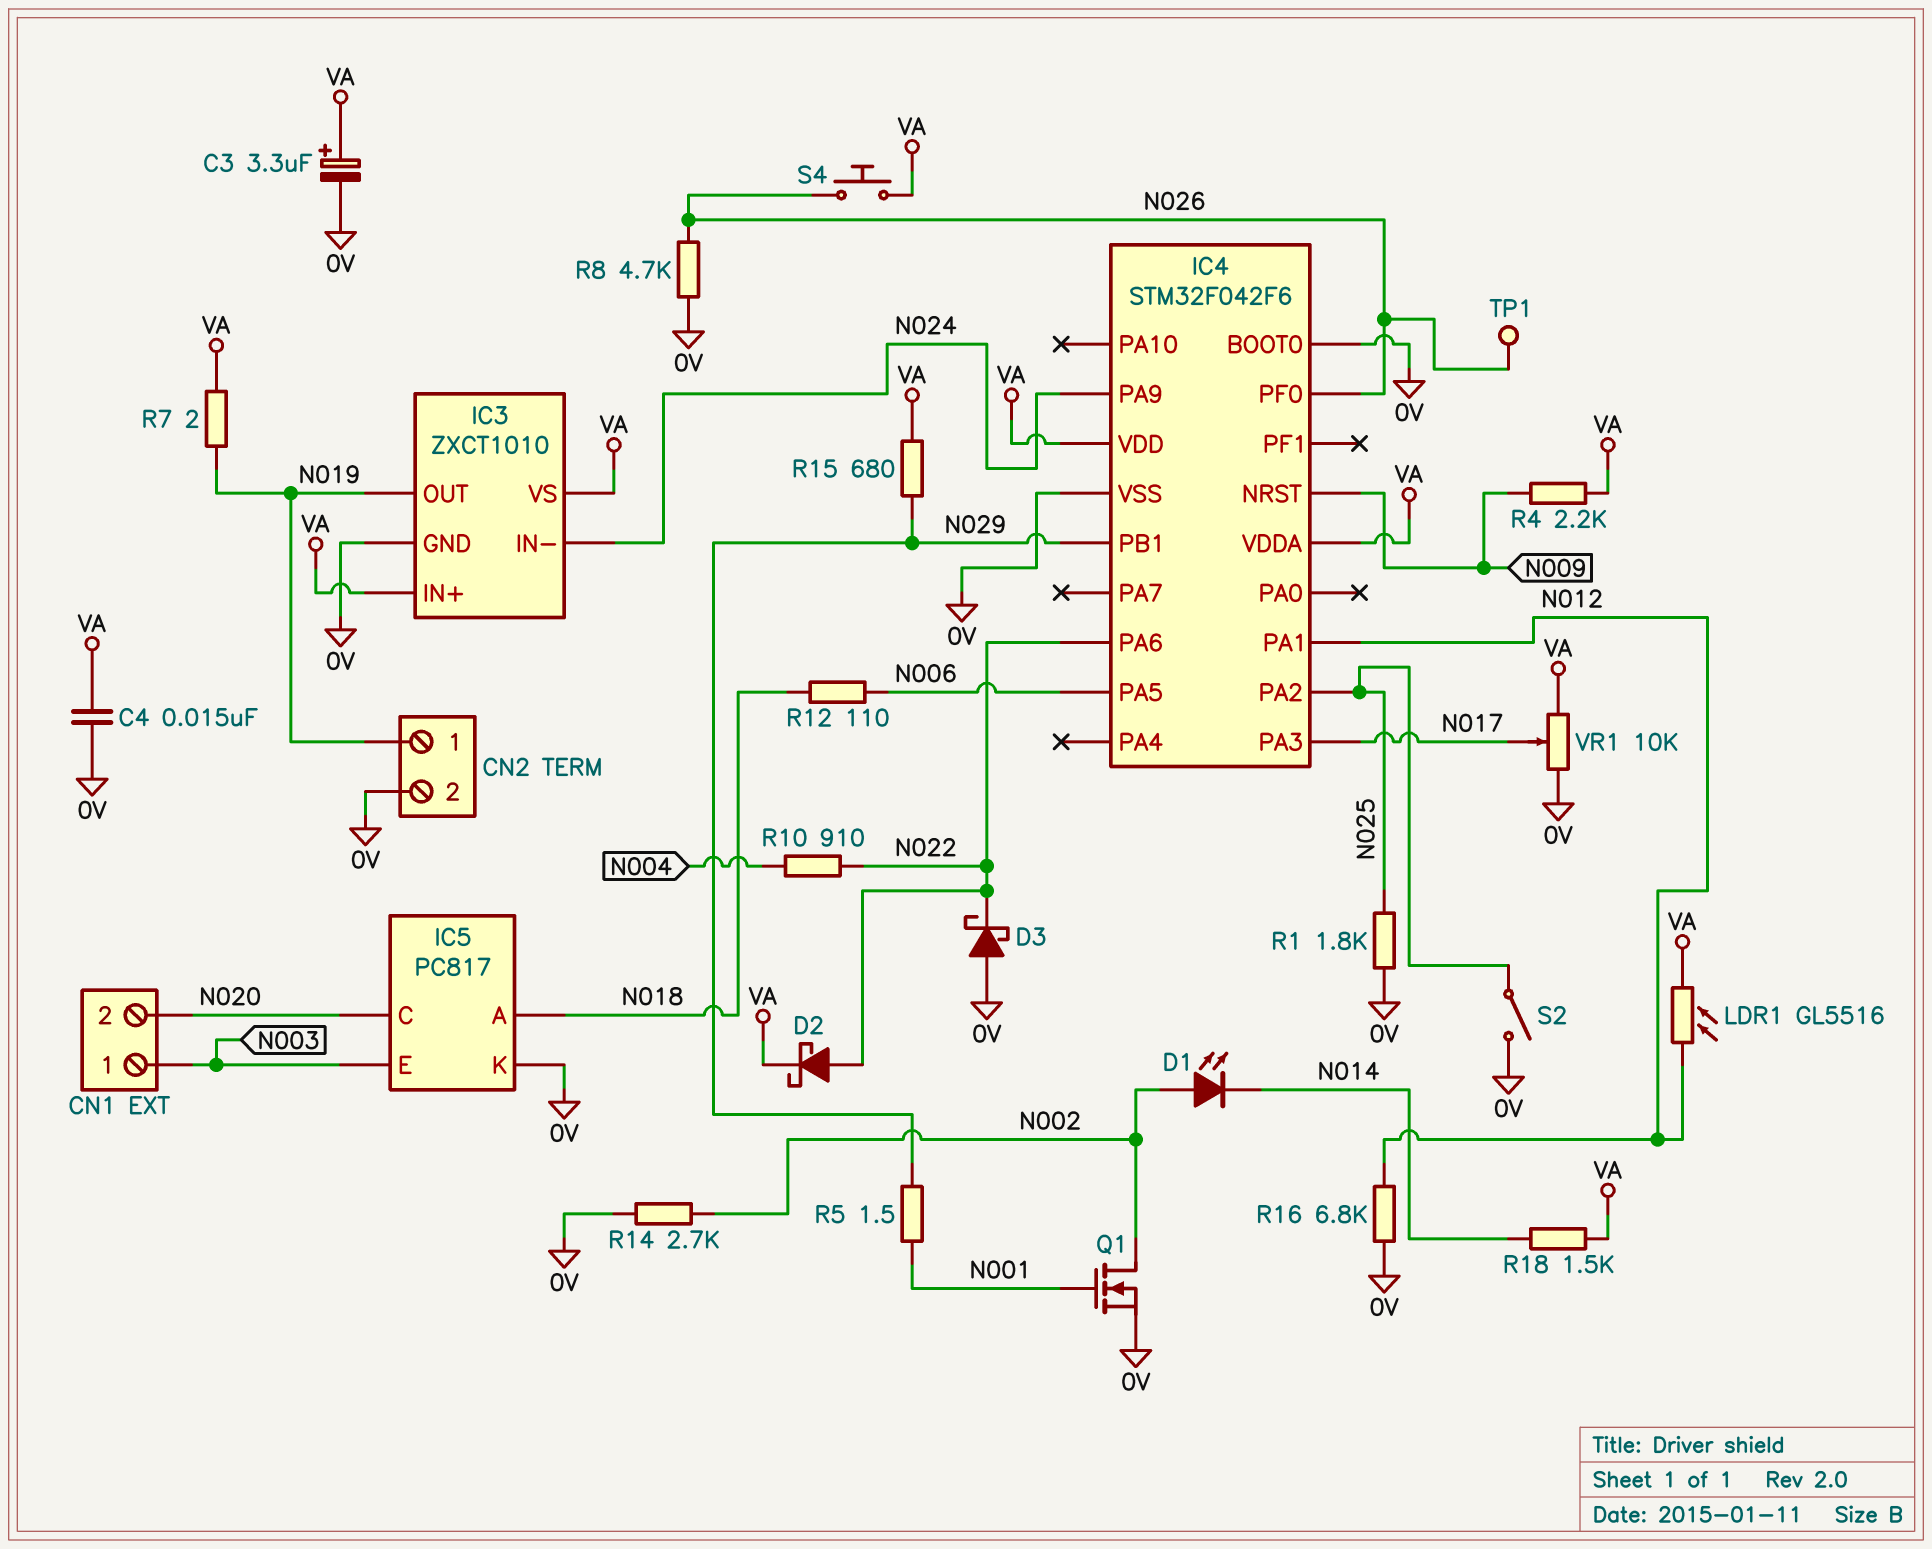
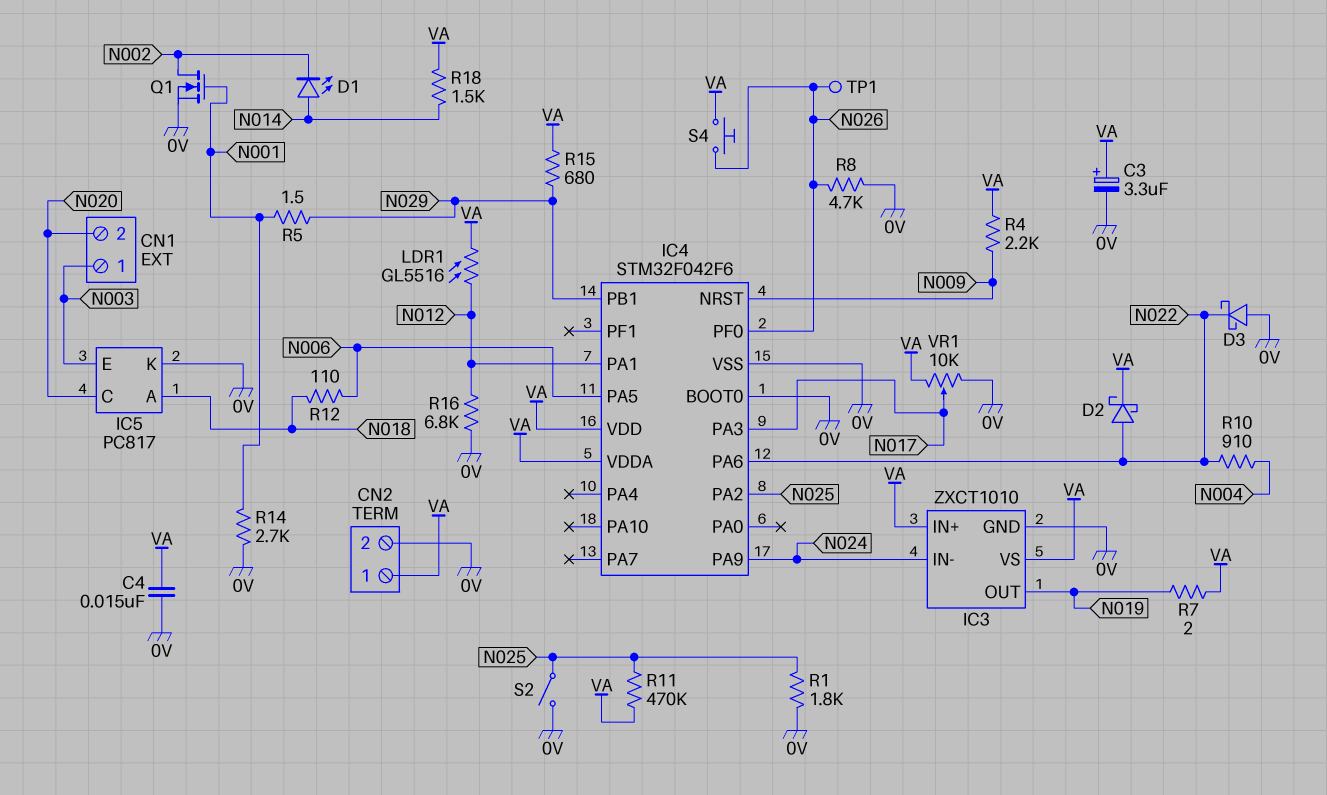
CN2 pin 1: N019 -> VA
D1: LED (A N002, K N014) -> LED (A N014, K N002)
R11: none -> 470k (N025, VA)
R14: 2.7k (0V, N002) -> 2.7k (0V, N001)

